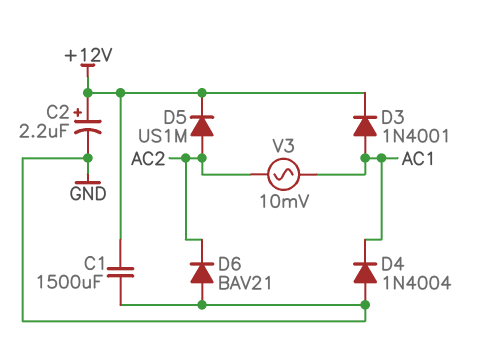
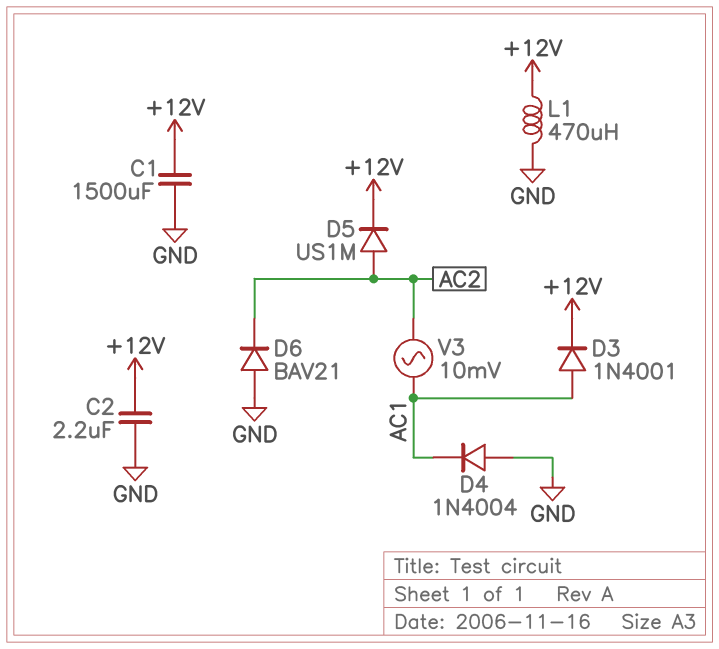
C2: 2.2uF (plus +12V, minus GND) -> 2.2uF (+12V, GND)
L1: none -> 470uH (+12V, GND)

